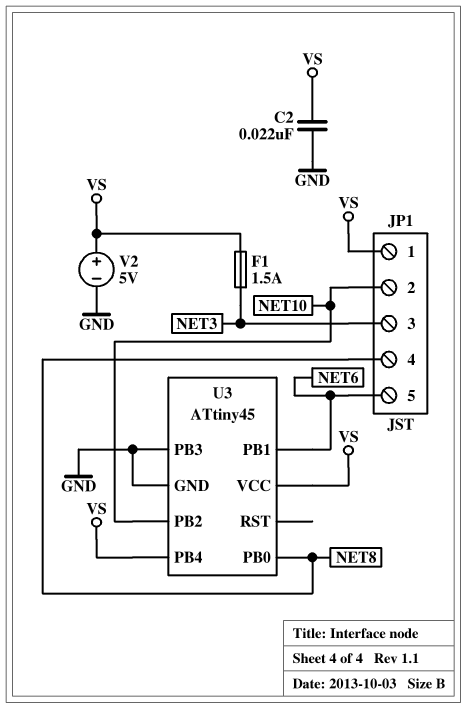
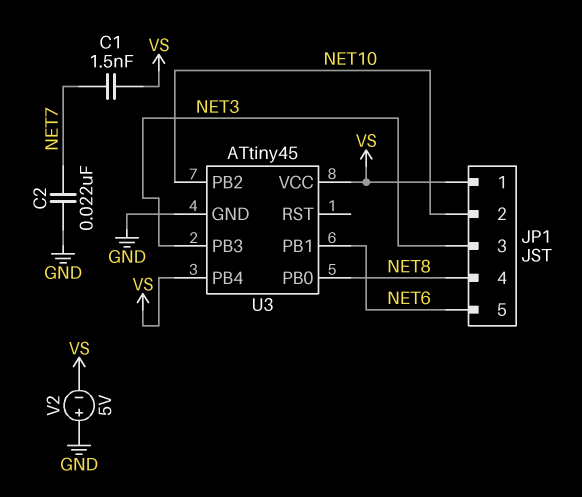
C1: none -> 1.5nF (NET7, VS)
C2: 22nF (GND, VS) -> 22nF (GND, NET7)
F1: 1.5A (NET3, VS) -> none
U3 pin PB3: GND -> NET3
V2: 5V (plus VS, minus GND) -> 5V (plus GND, minus VS)

